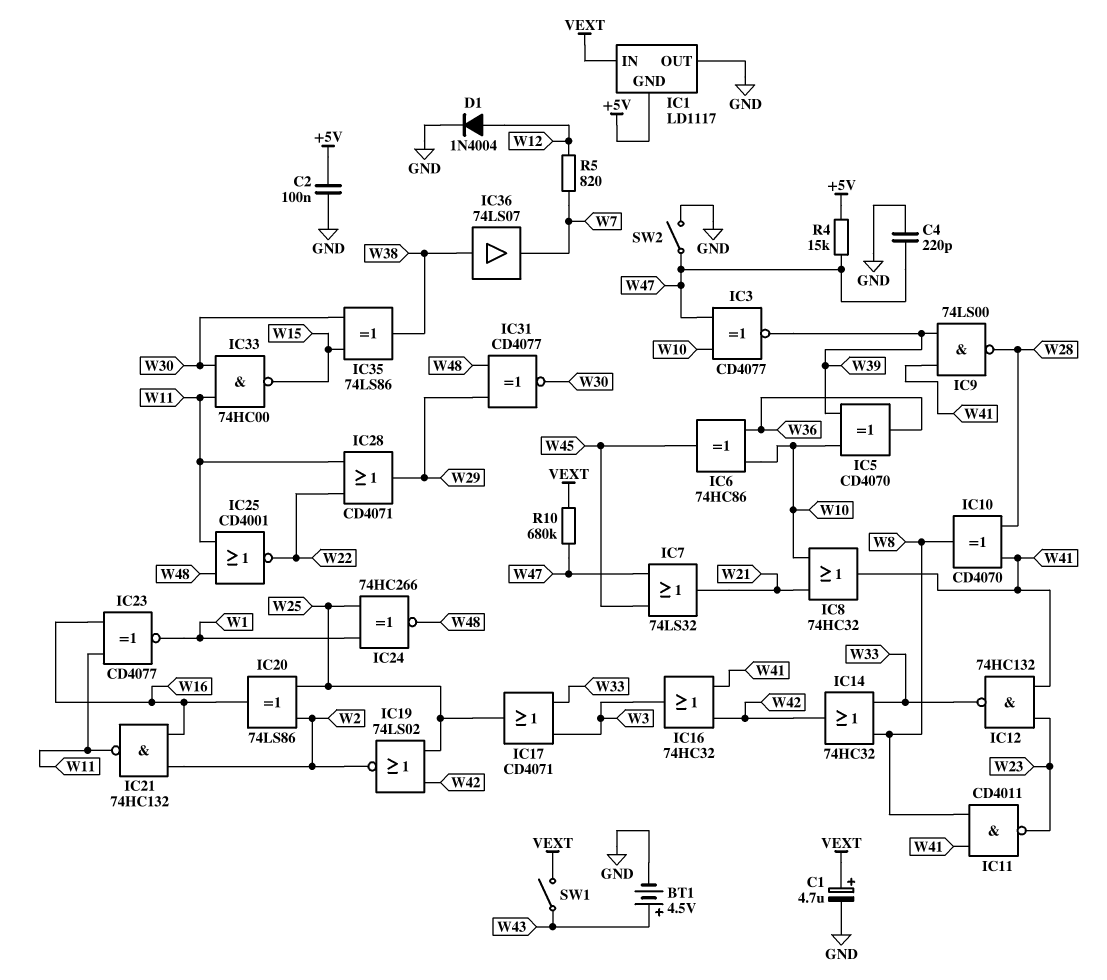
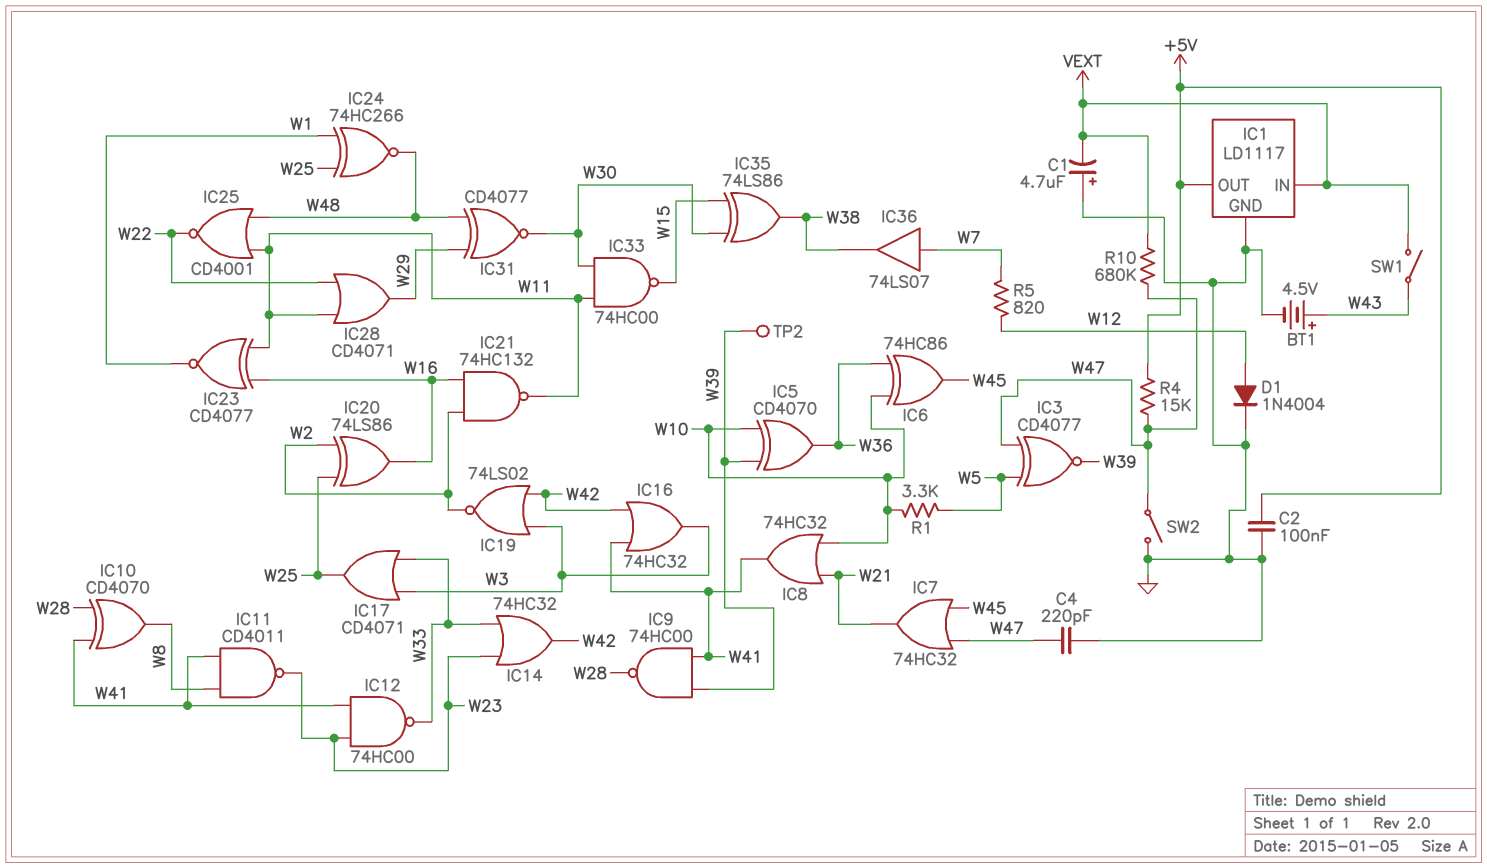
C1: 4.7uF (plus VEXT, minus GND) -> 4.7uF (plus GND, minus VEXT)
IC1 pin GND: +5V -> GND
IC1 pin OUT: GND -> +5V
IC3: XNOR CD4077 (in W10, in W47, out W39) -> XNOR CD4077 (in W5, in W47, out W39)
IC7: OR 74LS32 (in W45, in W47, out W21) -> OR 74HC32 (in W45, in W47, out W21)
IC9: NAND 74LS00 (in W39, in W41, out W28) -> NAND 74HC00 (in W39, in W41, out W28)
IC12: NAND 74HC132 (in W23, in W41, out W33) -> NAND 74HC00 (in W23, in W41, out W33)
IC14: OR 74HC32 (in W8, in W33, out W42) -> OR 74HC32 (in W23, in W33, out W42)
IC19: NOR 74LS02 (in W25, in W42, out W2) -> NOR 74LS02 (in W3, in W42, out W2)
IC36: buffer 74LS07 (in W38, out W7) -> buffer 74LS07 (in W7, out W38)
R1: none -> 3.3k (W5, W10)
TP2: none -> test point (W39)

